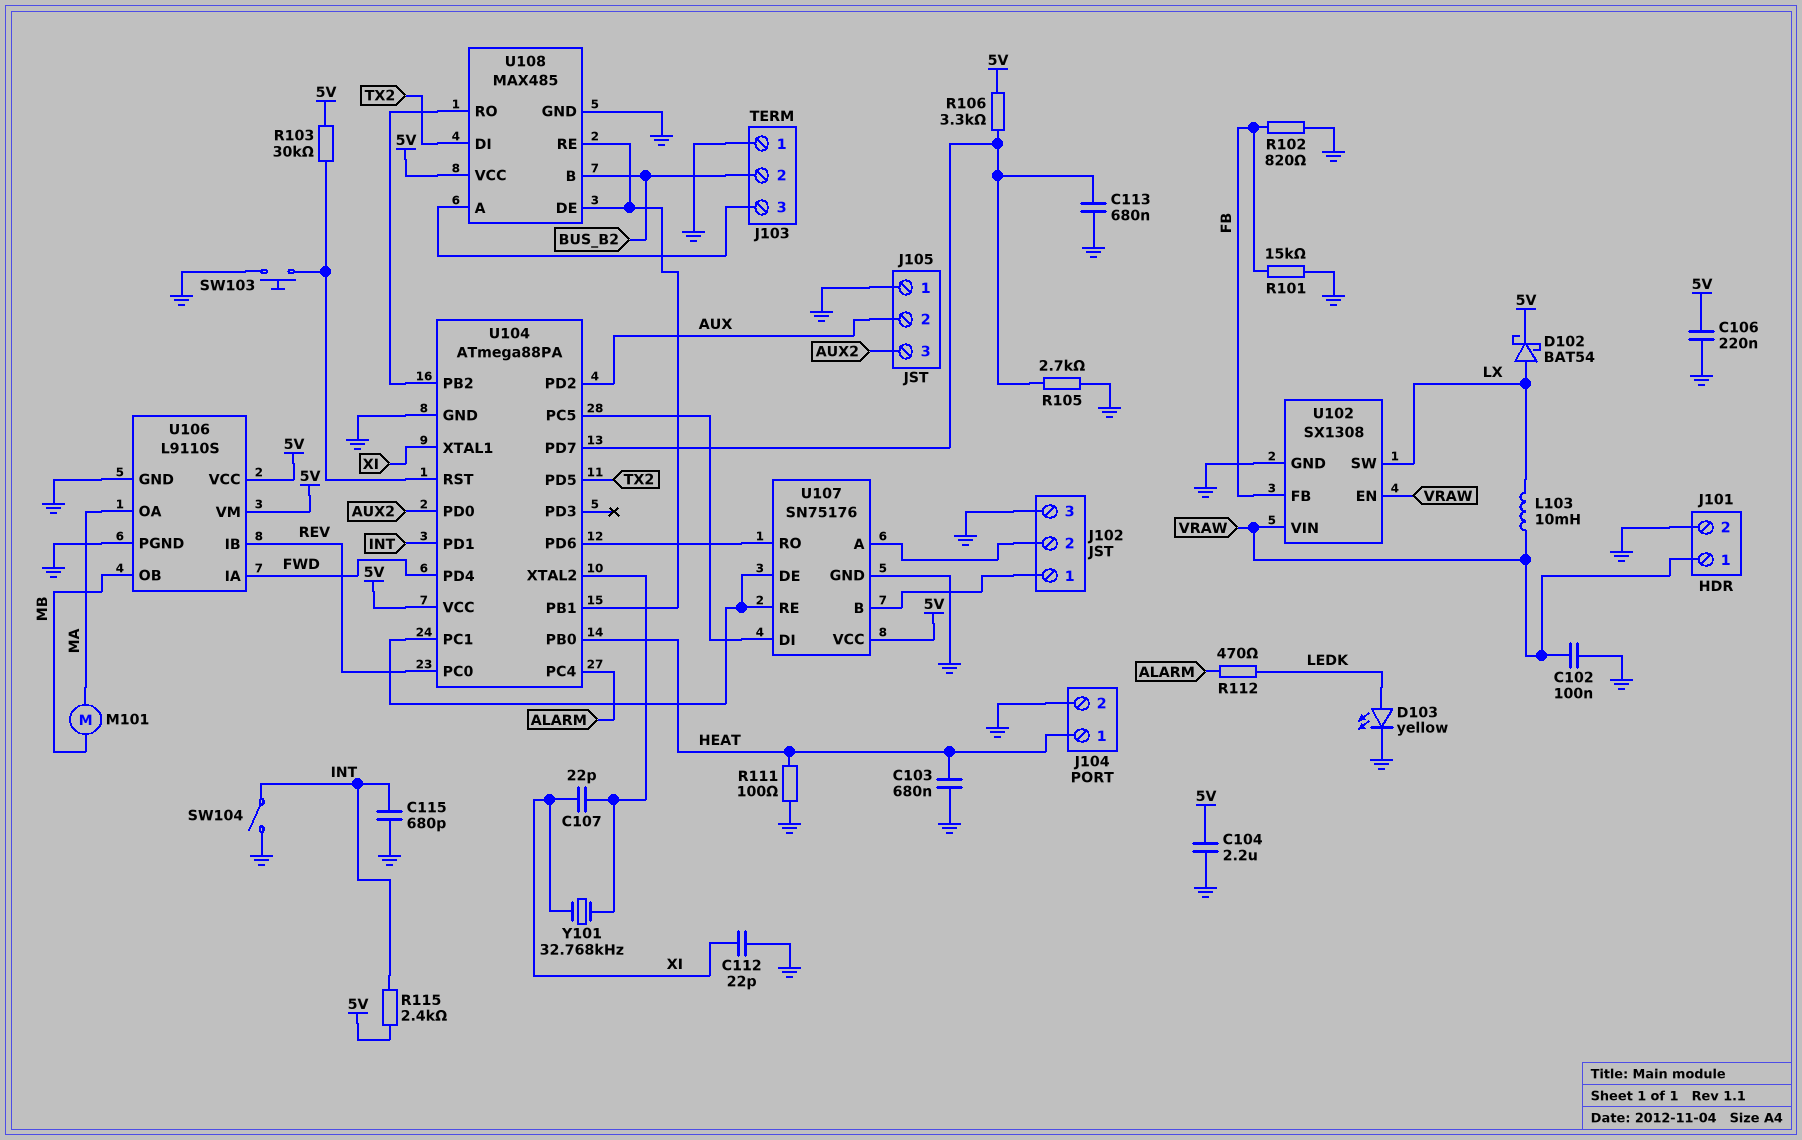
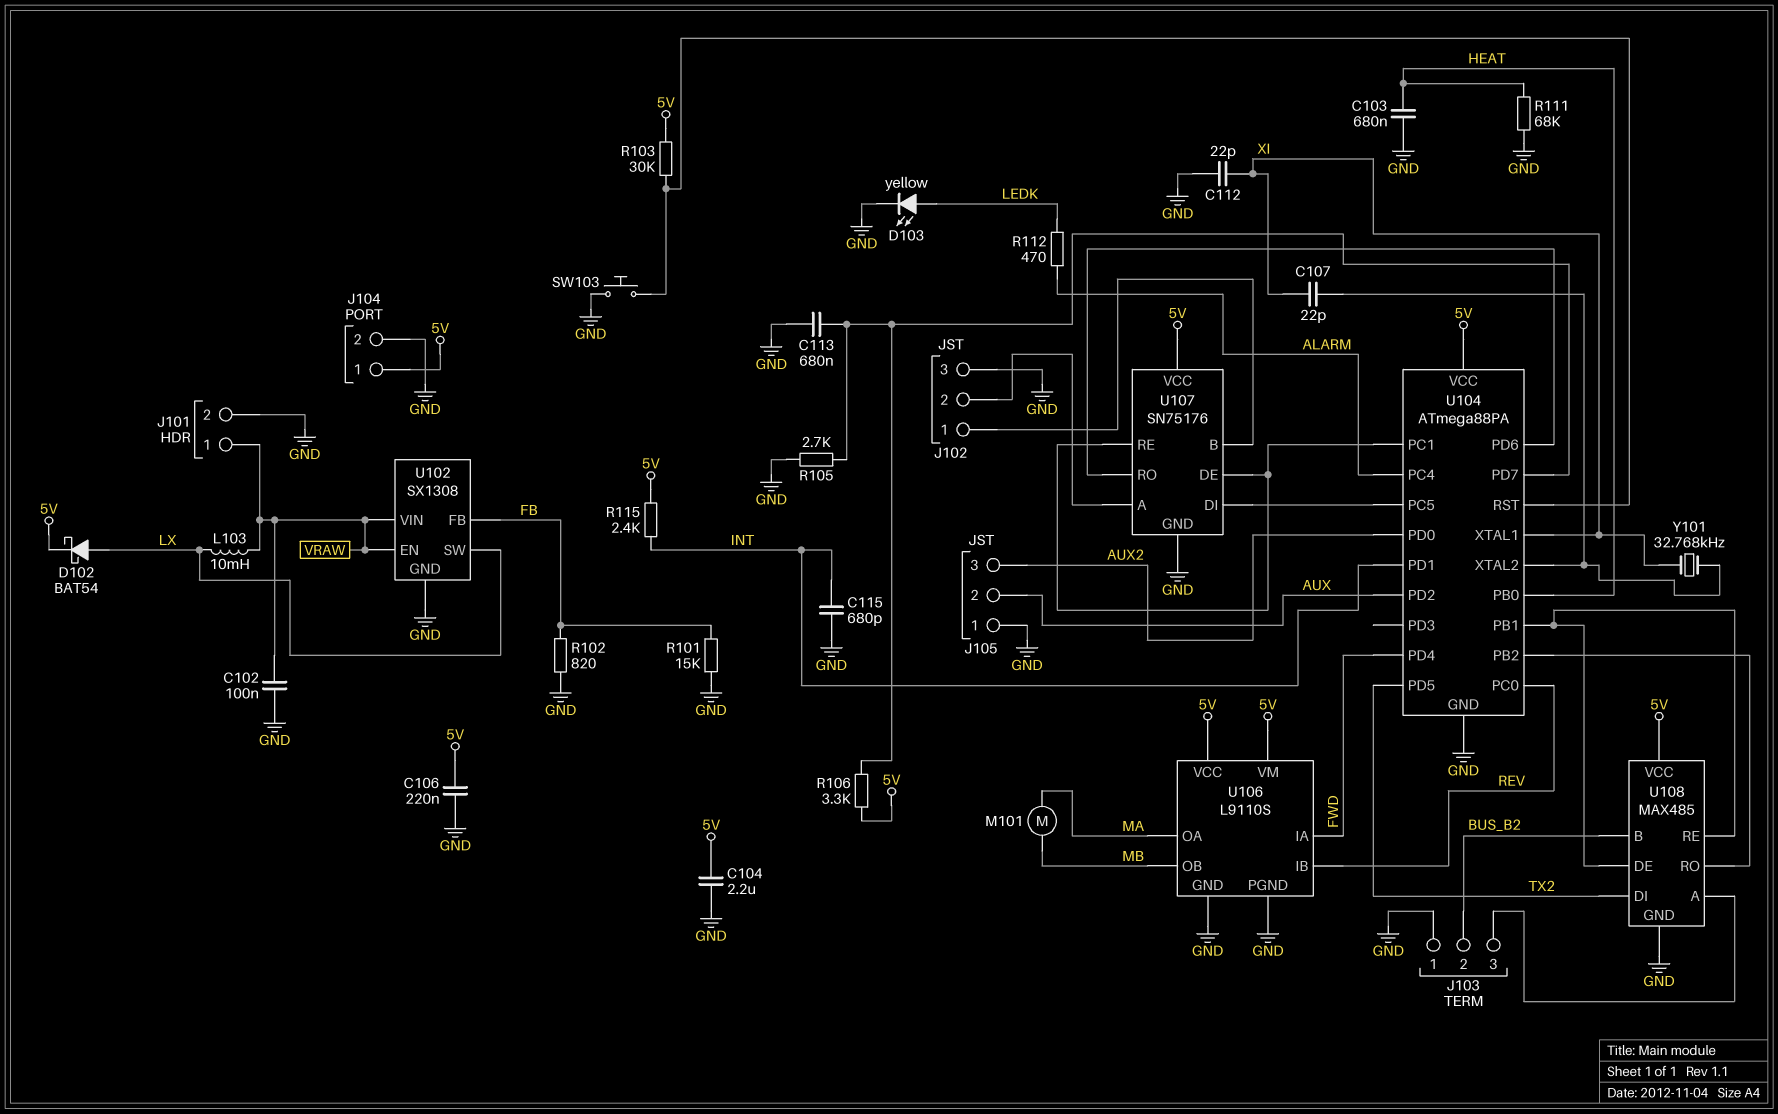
J104 pin 1: HEAT -> 5V
R111: 100 (GND, HEAT) -> 68k (GND, HEAT)
SW104: switch (GND, INT) -> none

